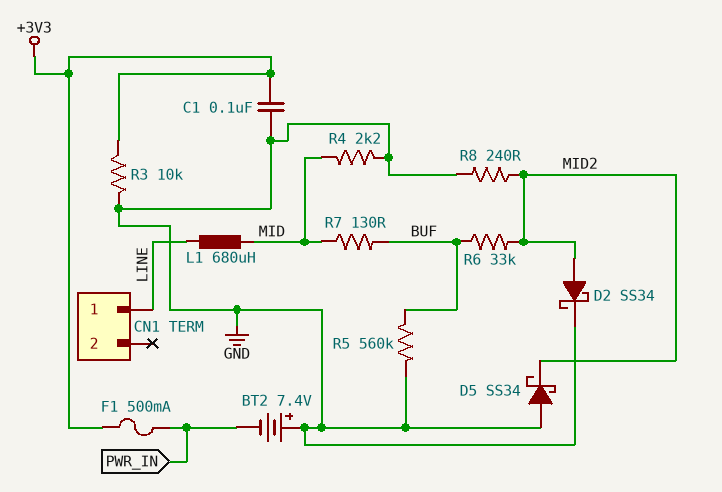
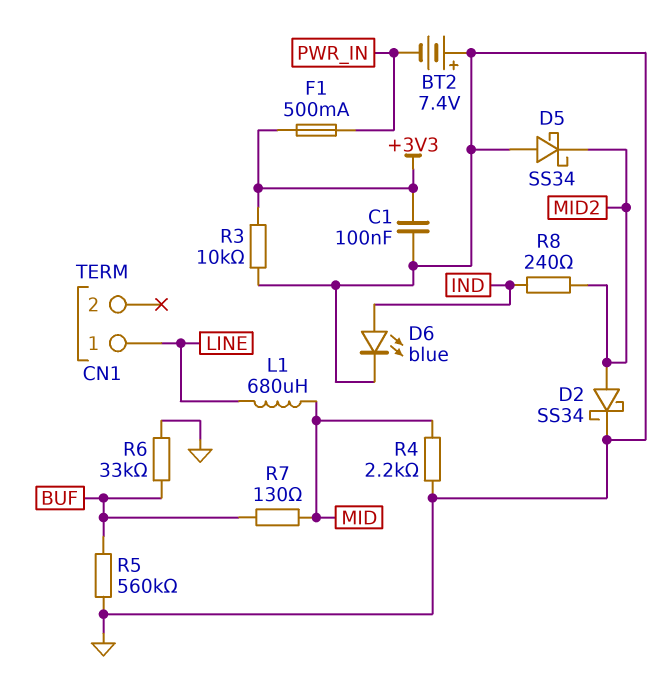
D6: none -> LED blue (A IND, K GND)
R6: 33k (BUF, MID2) -> 33k (BUF, GND)
R8: 240 (GND, MID2) -> 240 (IND, MID2)

